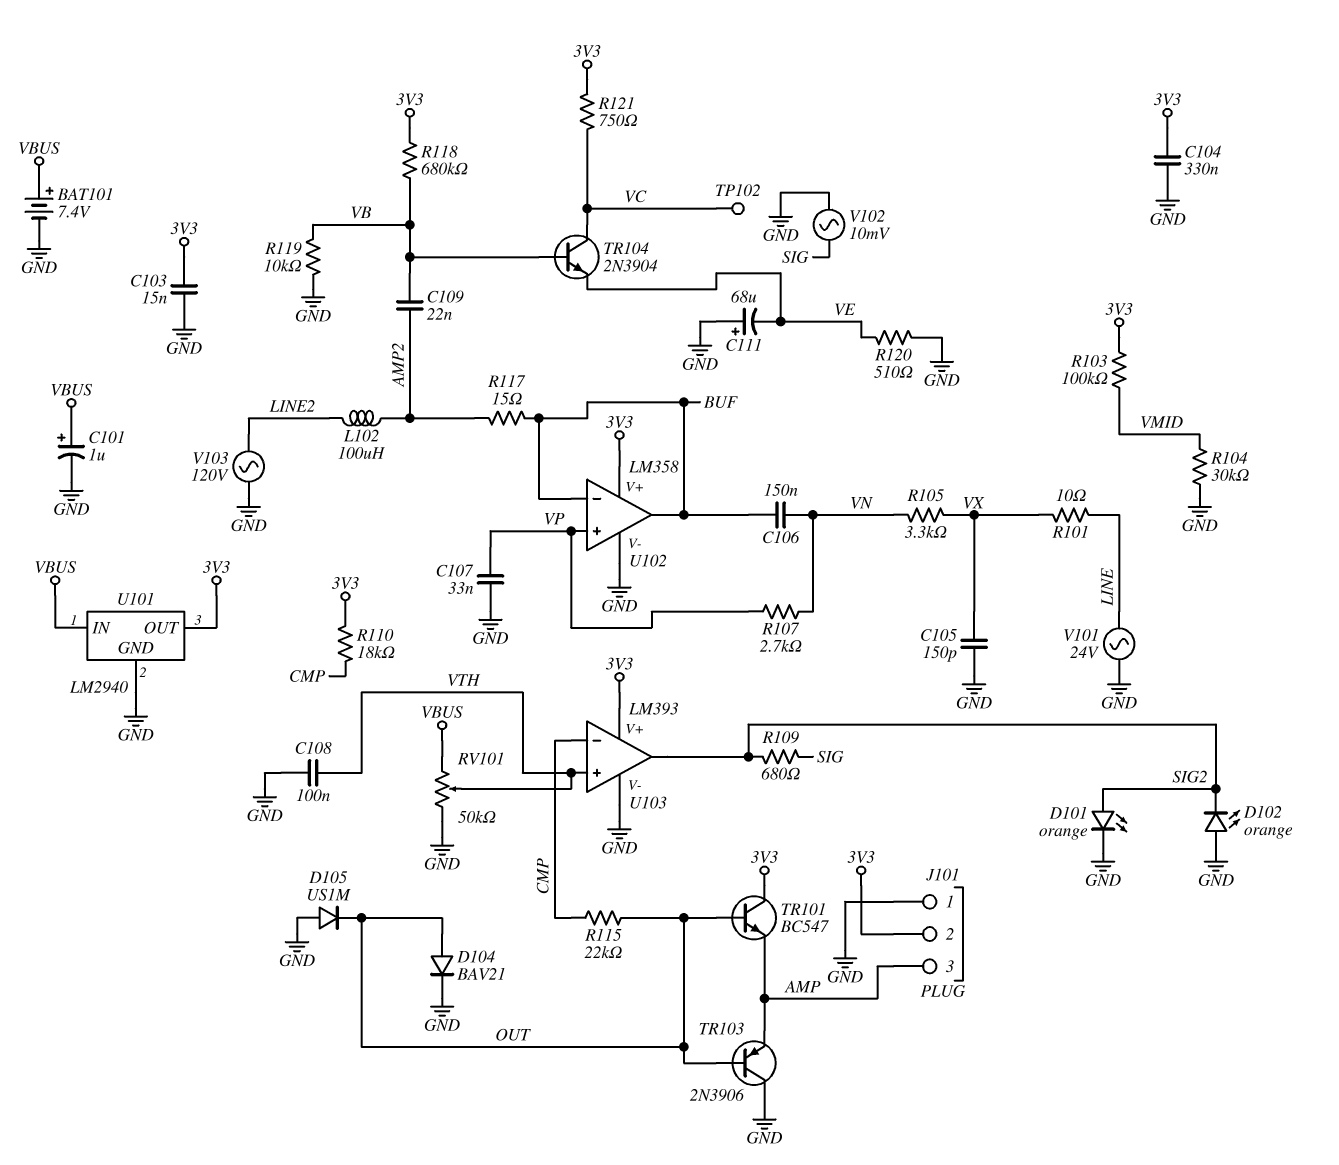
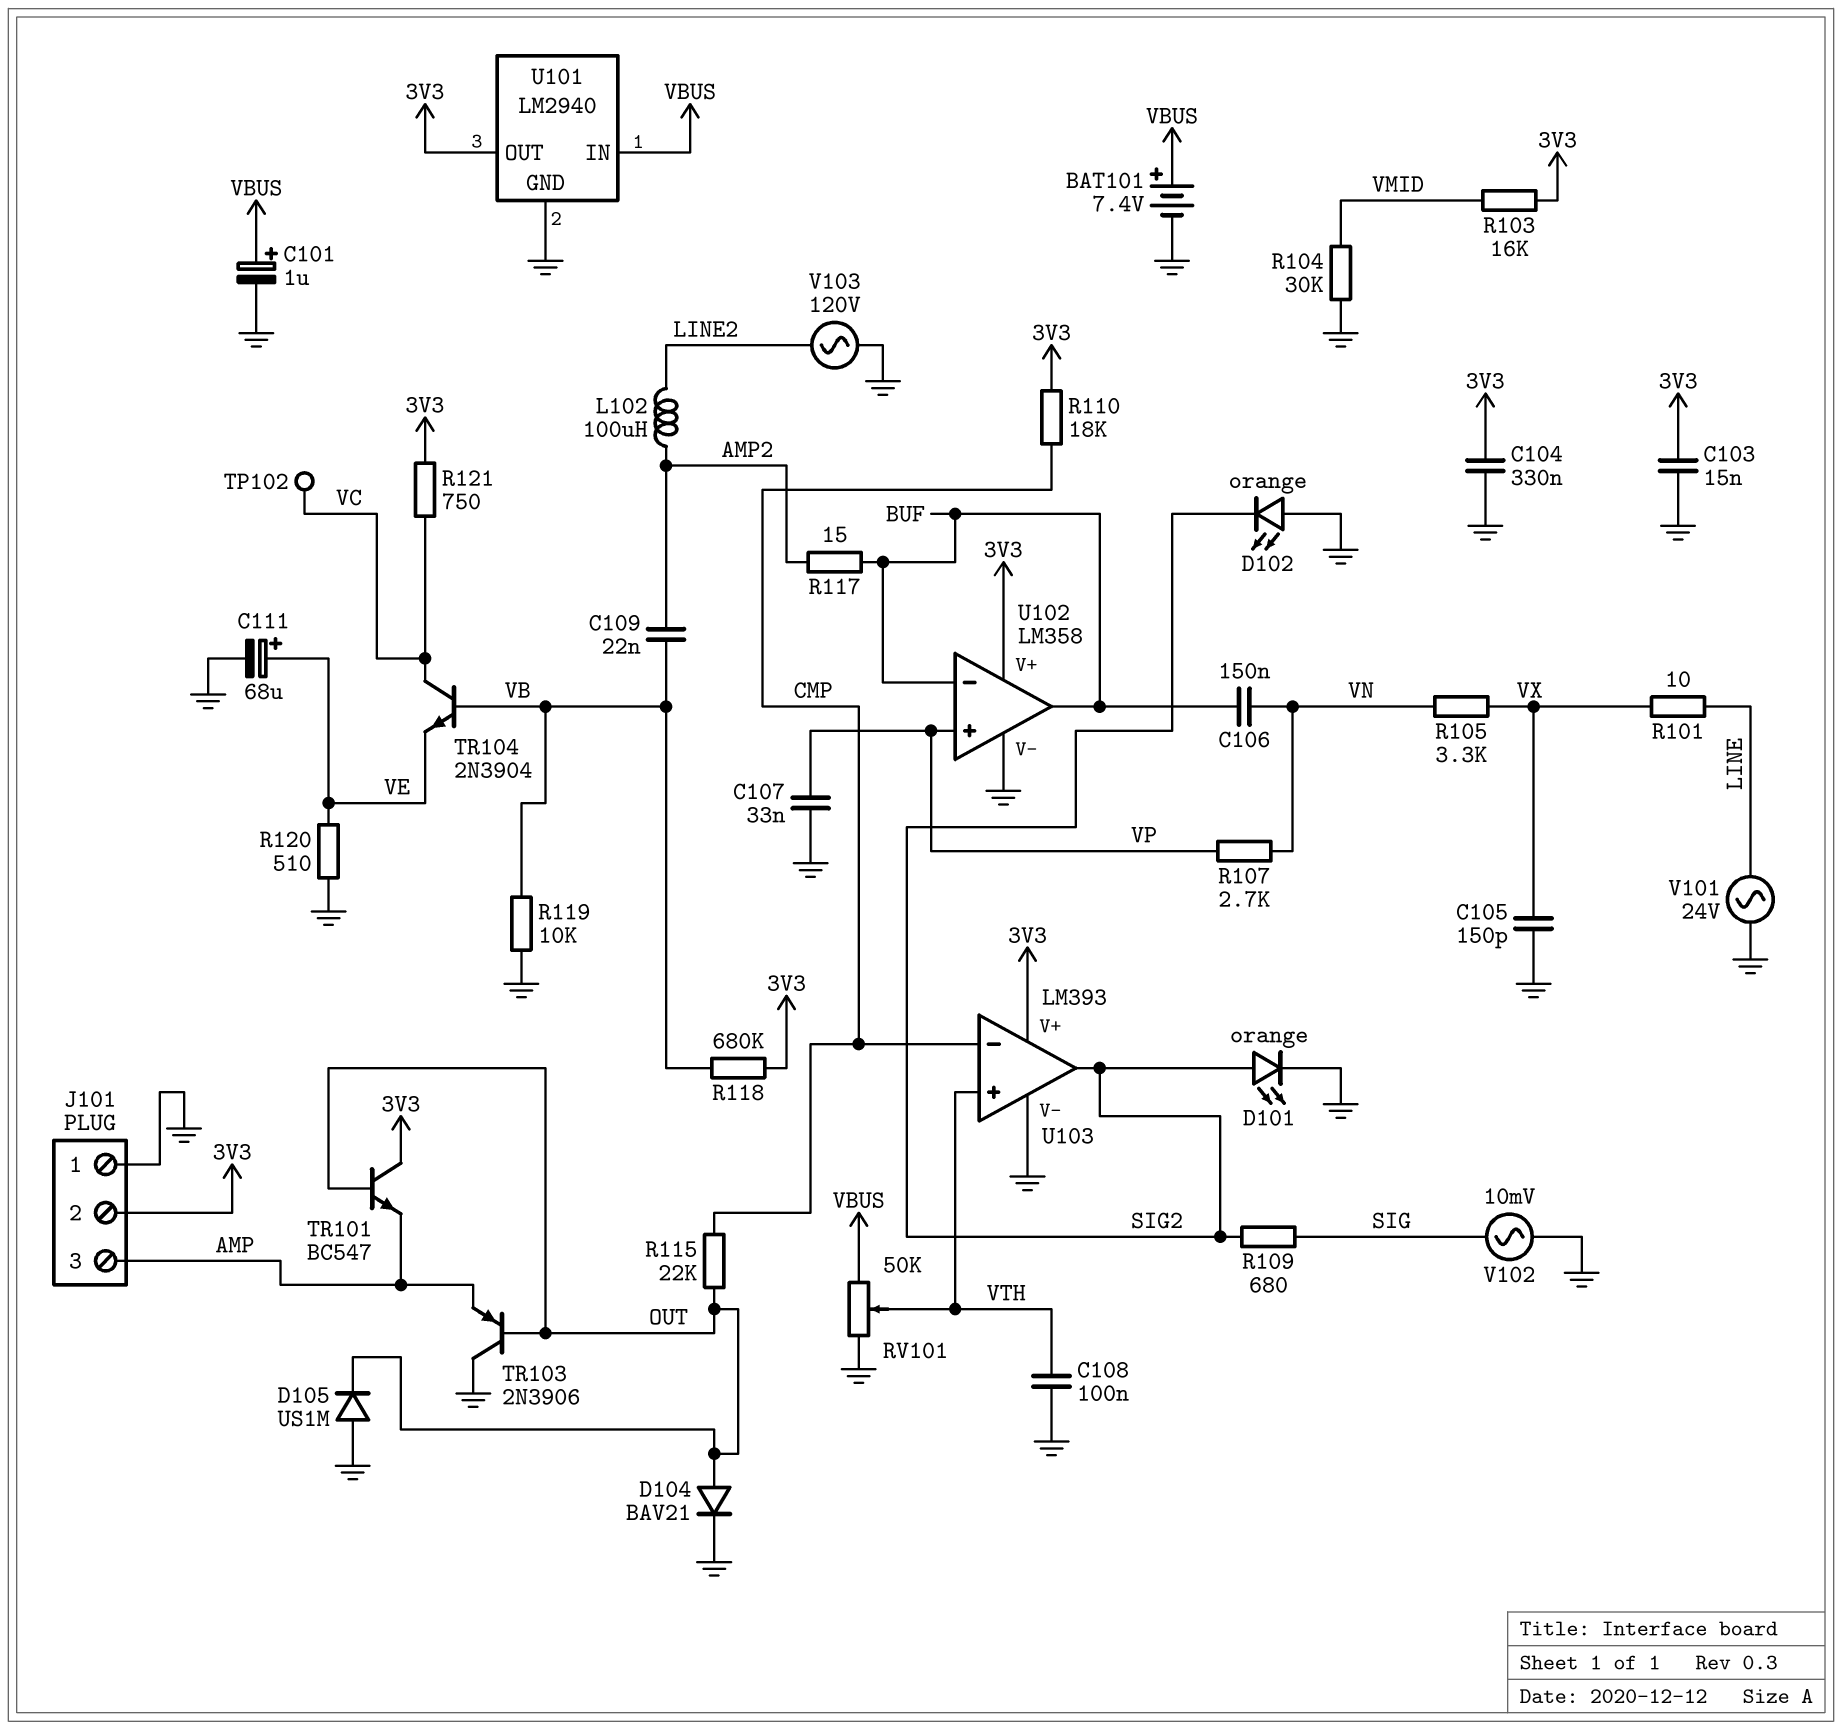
C111: 68uF (plus GND, minus VE) -> 68uF (plus VE, minus GND)
R103: 100k (3V3, VMID) -> 16k (3V3, VMID)

